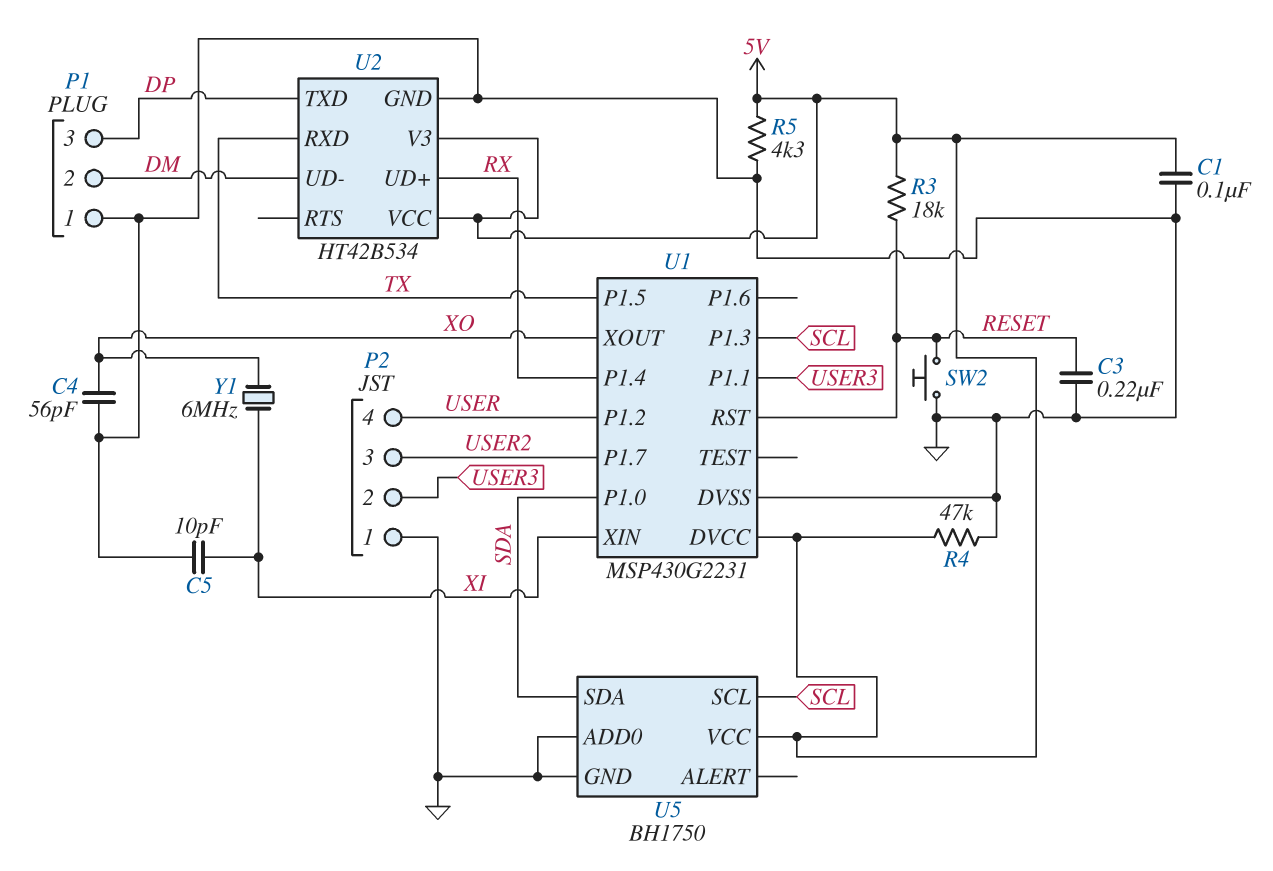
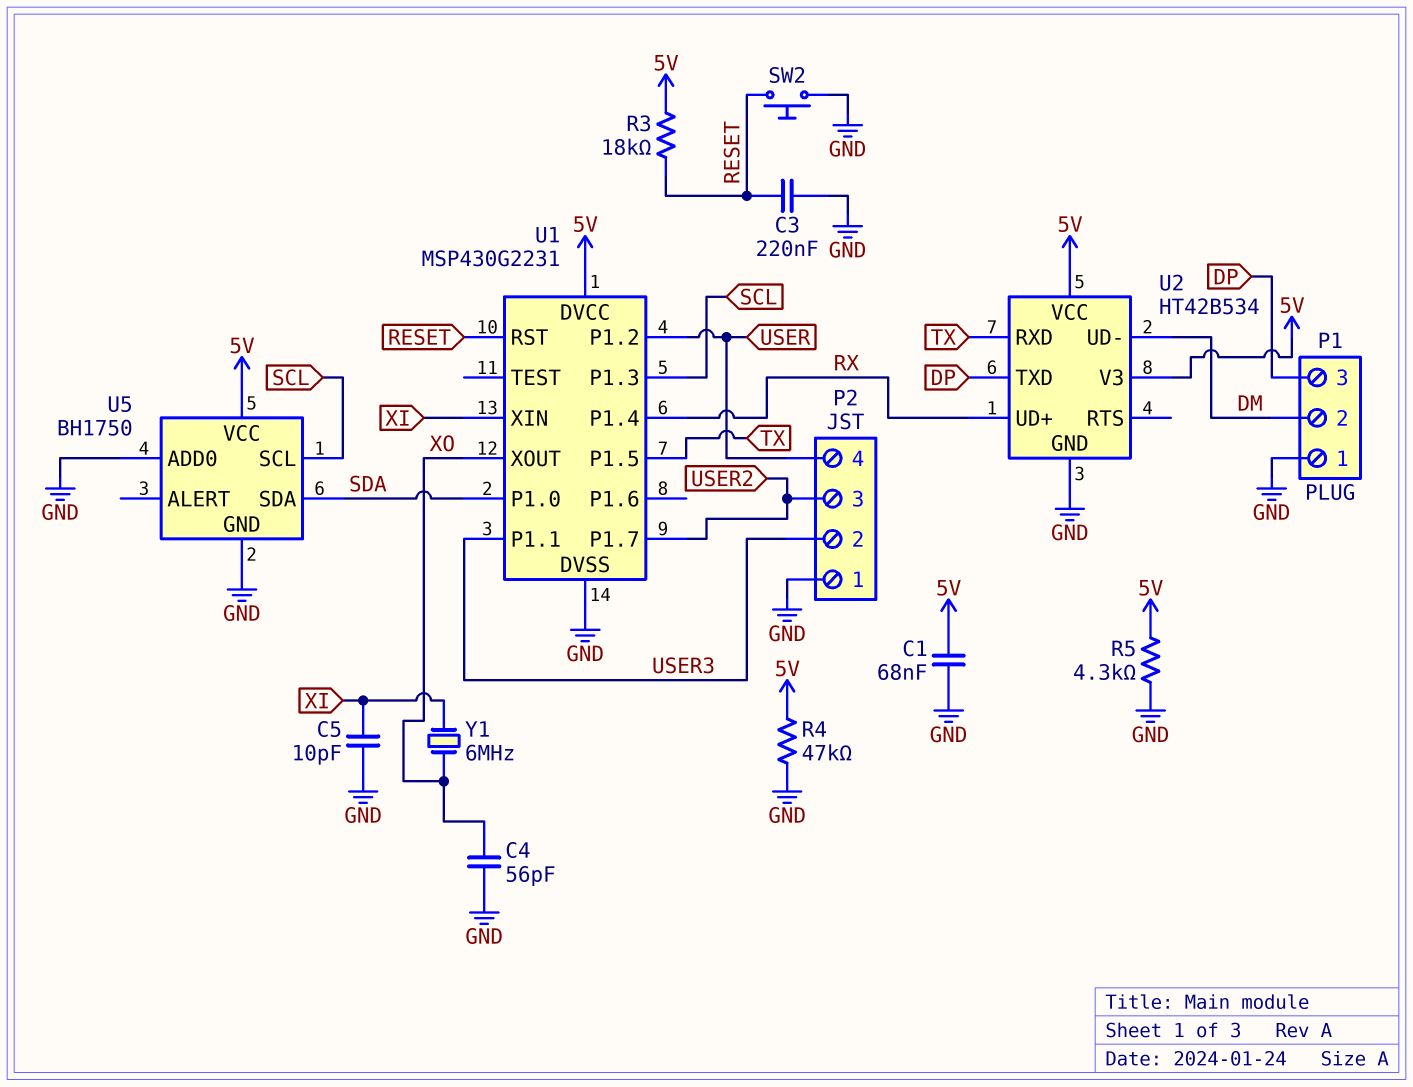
C1: 100nF (5V, GND) -> 68nF (5V, GND)

